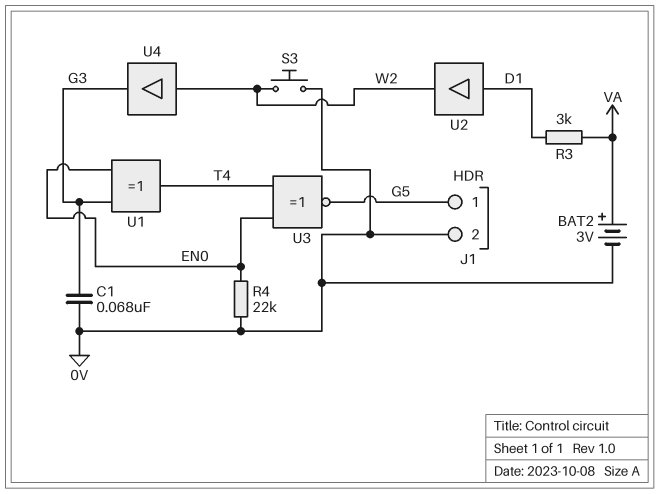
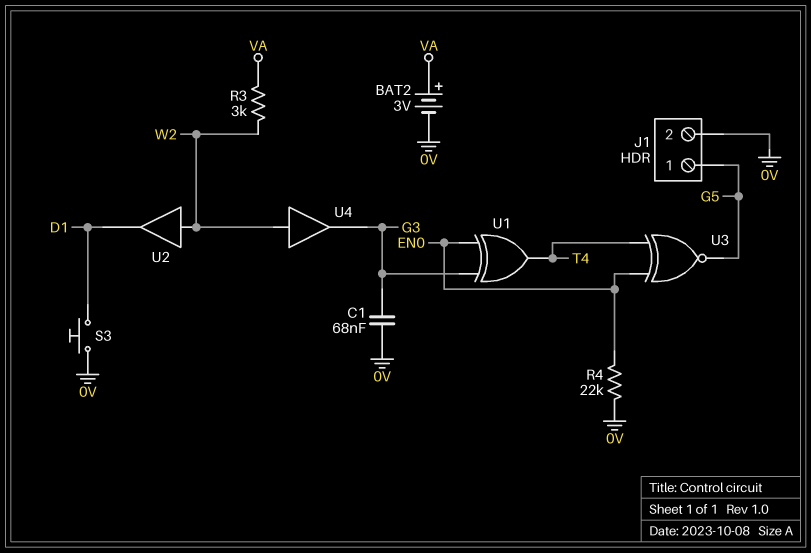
R3: 3k (D1, VA) -> 3k (VA, W2)
S3: button (0V, W2) -> button (0V, D1)
U2: buffer (in D1, out W2) -> buffer (in W2, out D1)

